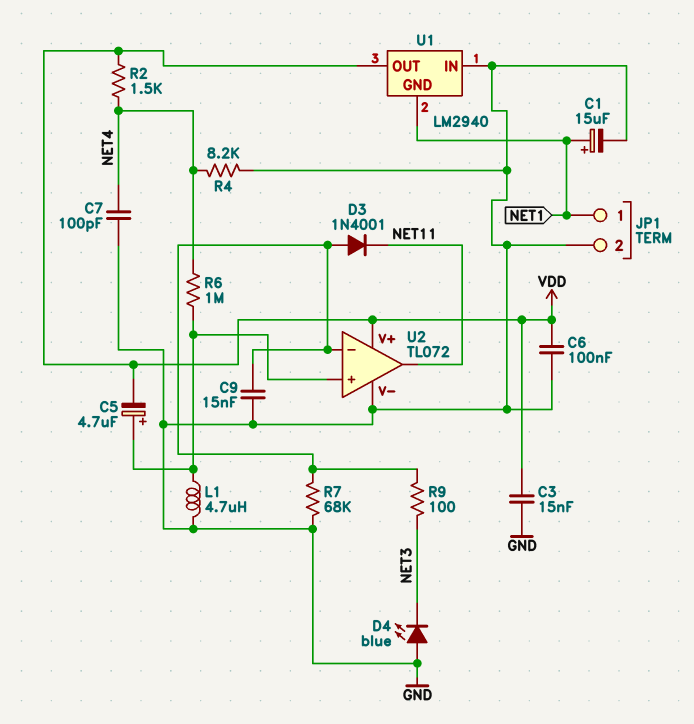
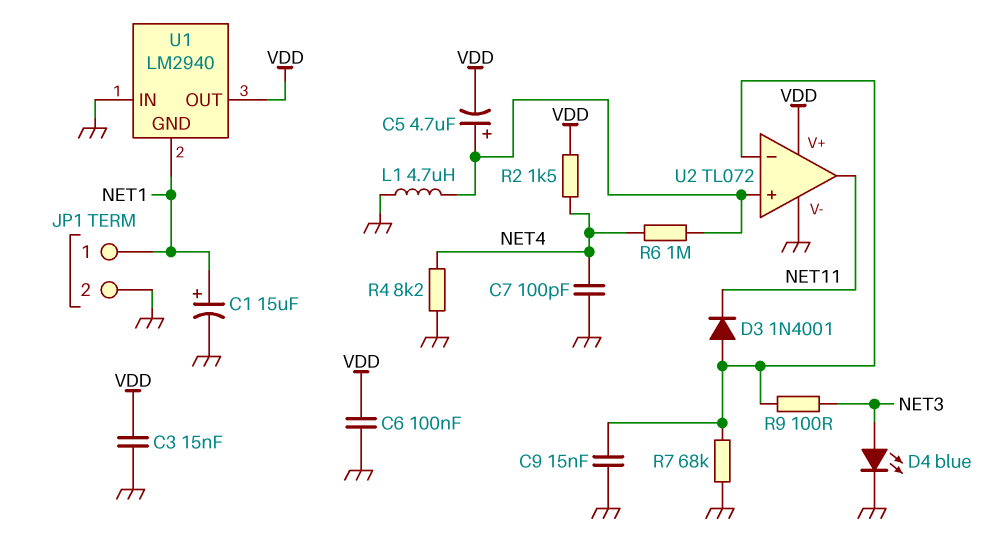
D4: LED blue (A GND, K NET3) -> LED blue (A NET3, K GND)

